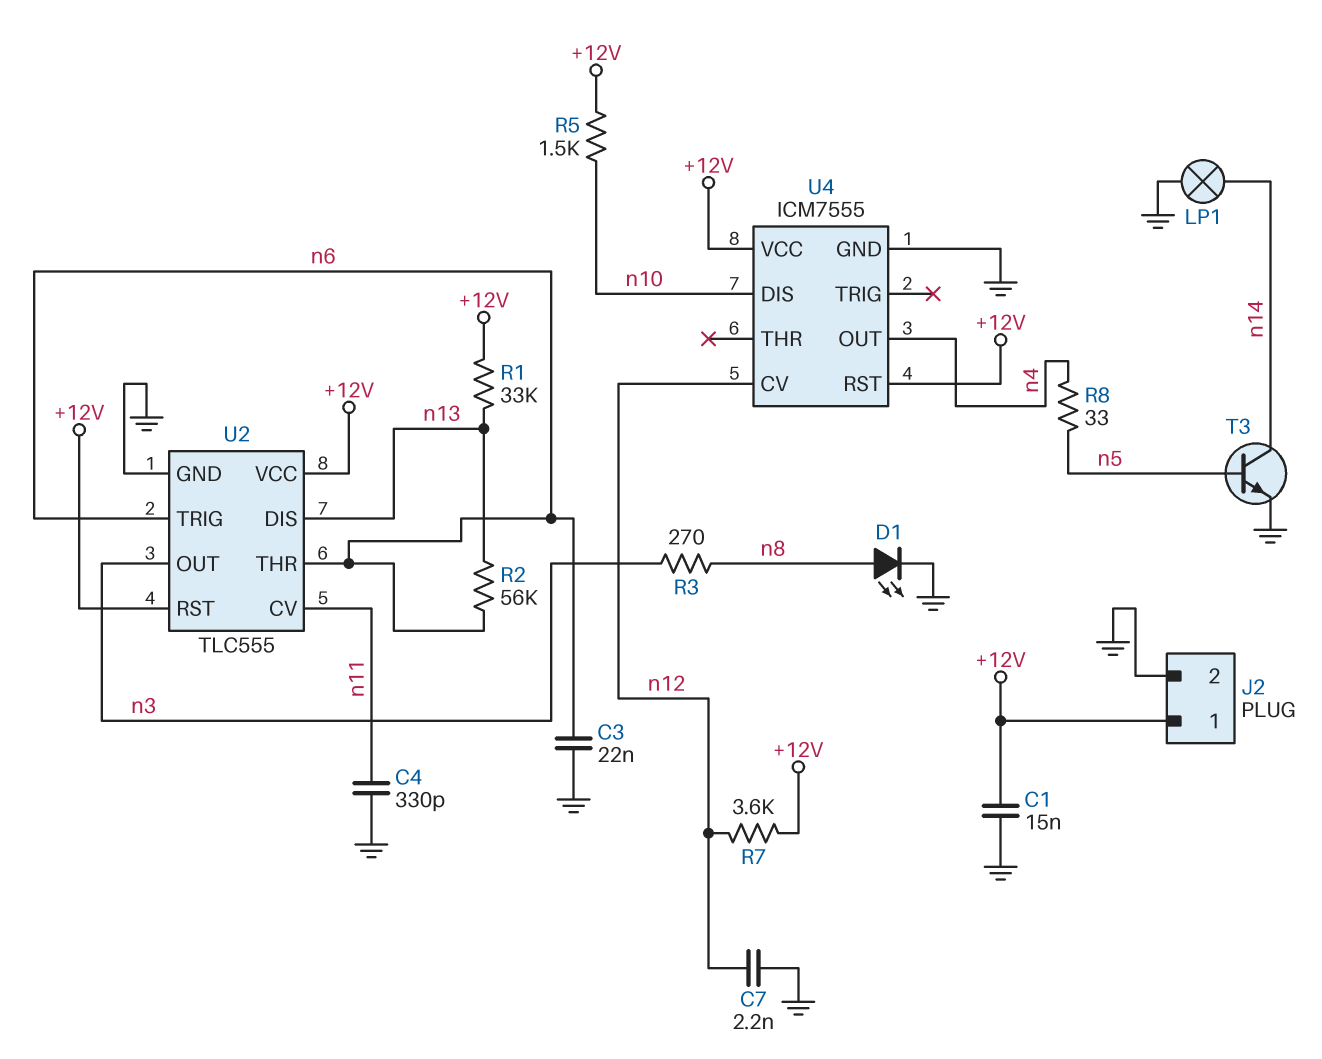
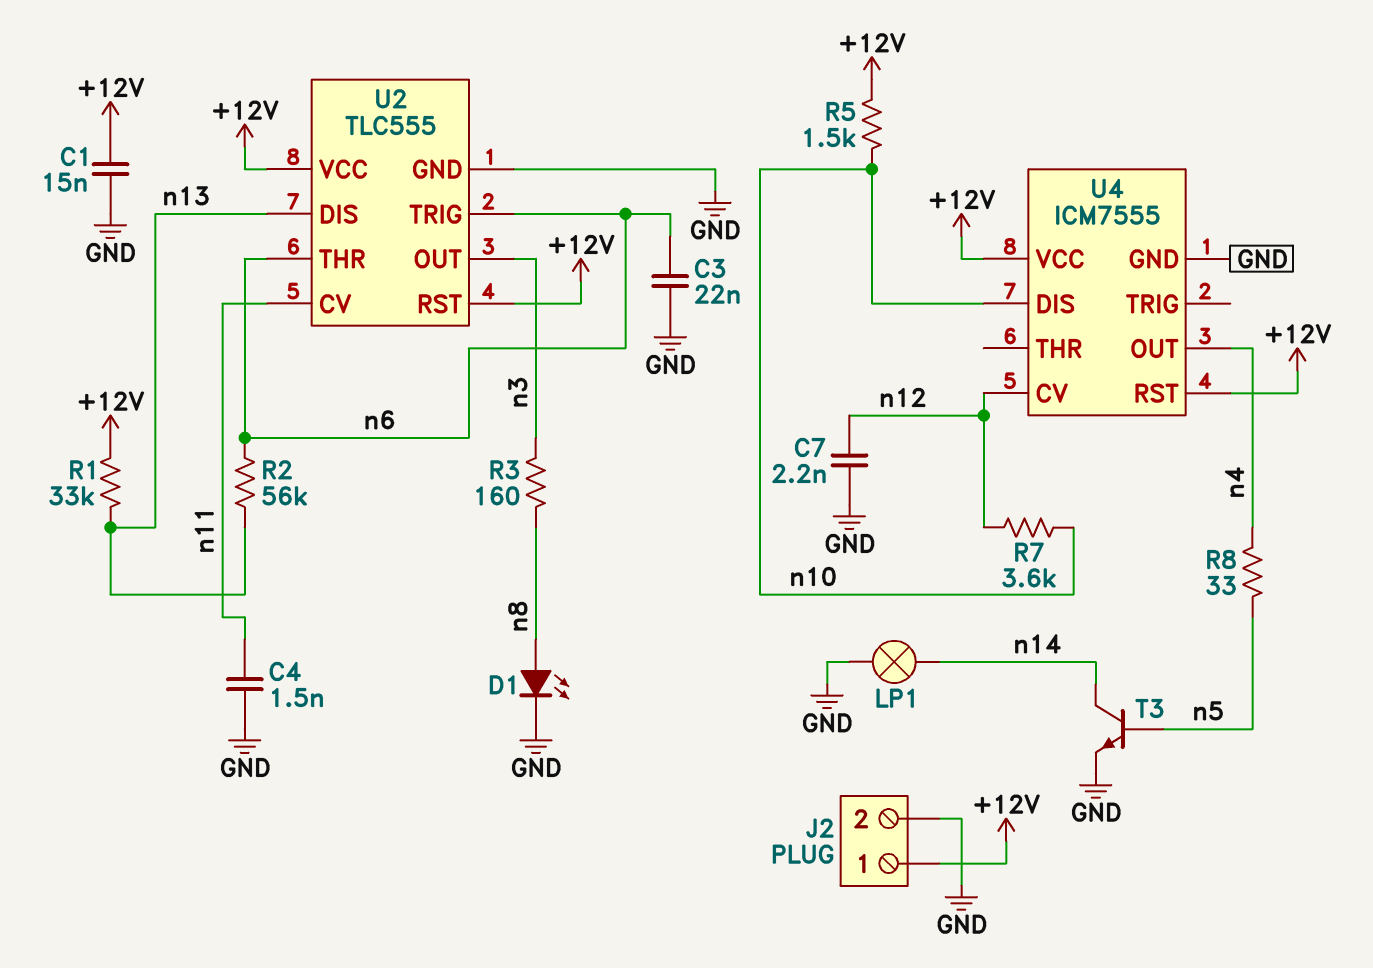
C4: 330pF (GND, n11) -> 1.5nF (GND, n11)
R3: 270 (n3, n8) -> 160 (n3, n8)
R7: 3.6k (+12V, n12) -> 3.6k (n10, n12)

